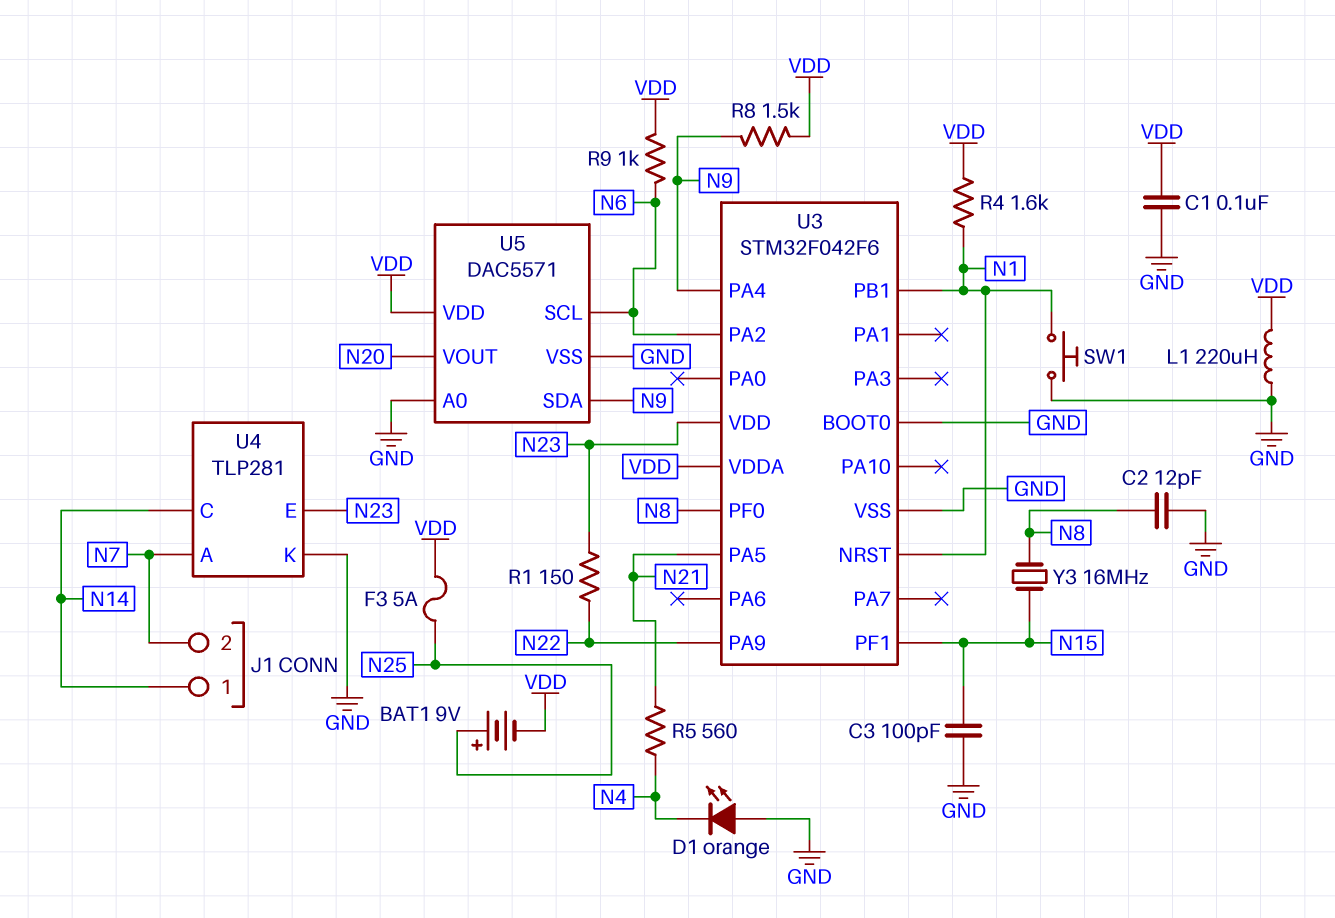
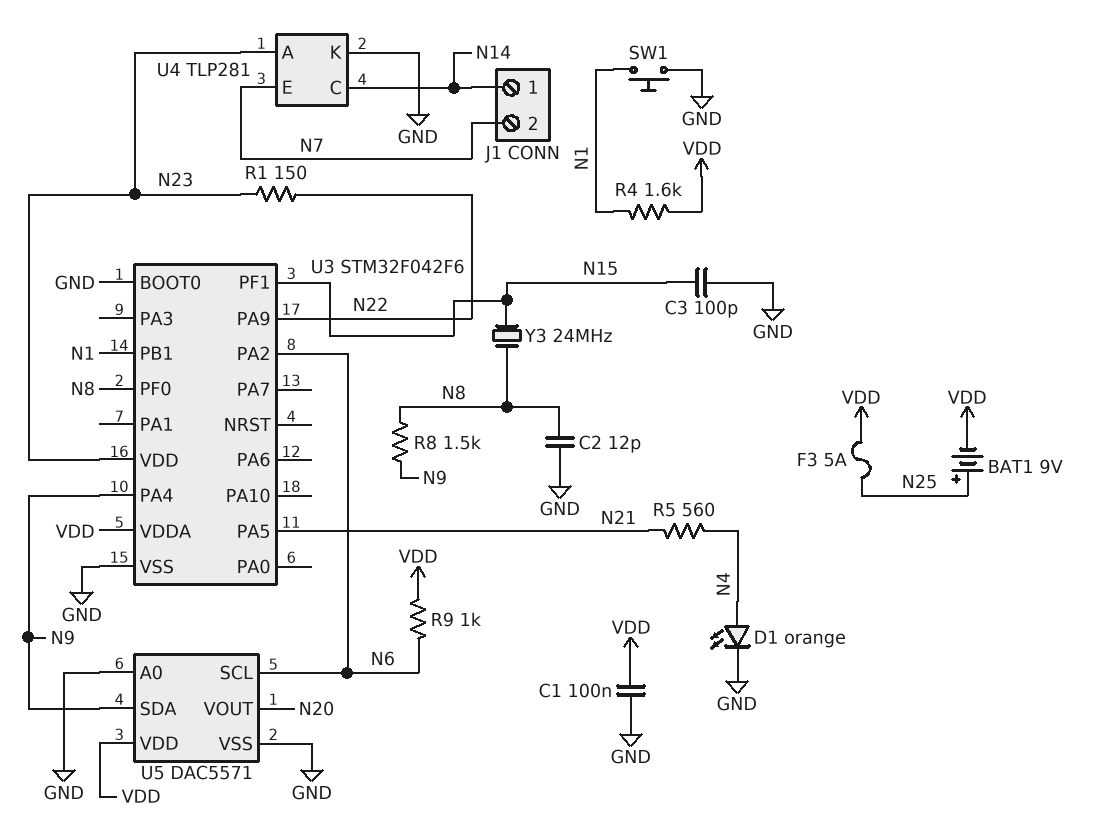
D1: LED orange (A GND, K N4) -> LED orange (A N4, K GND)
L1: 220uH (GND, VDD) -> none
R8: 1.5k (N9, VDD) -> 1.5k (N8, N9)
U3 pin NRST: N1 -> none
U4 pin A: N7 -> N23
U4 pin E: N23 -> N7
Y3: 16MHz (N8, N15) -> 24MHz (N8, N15)

